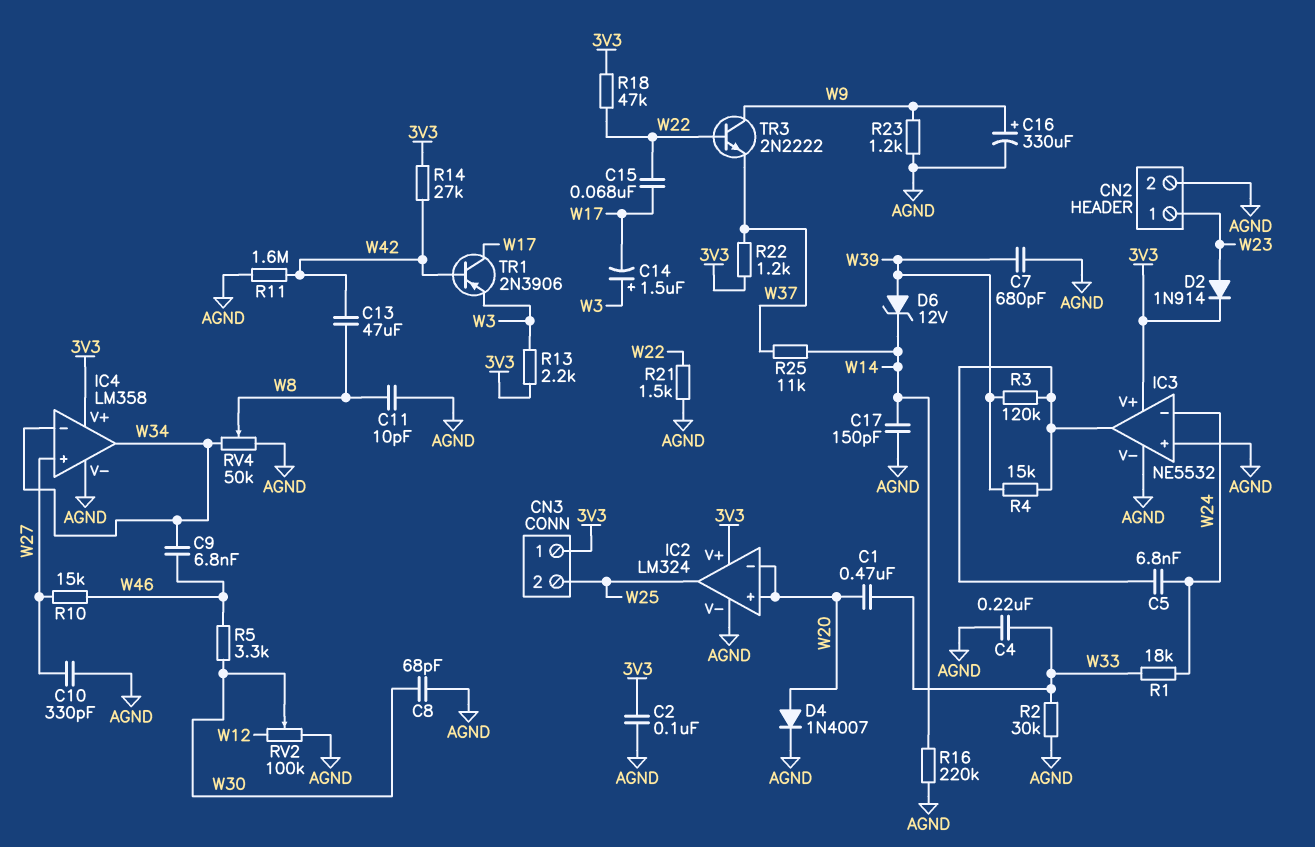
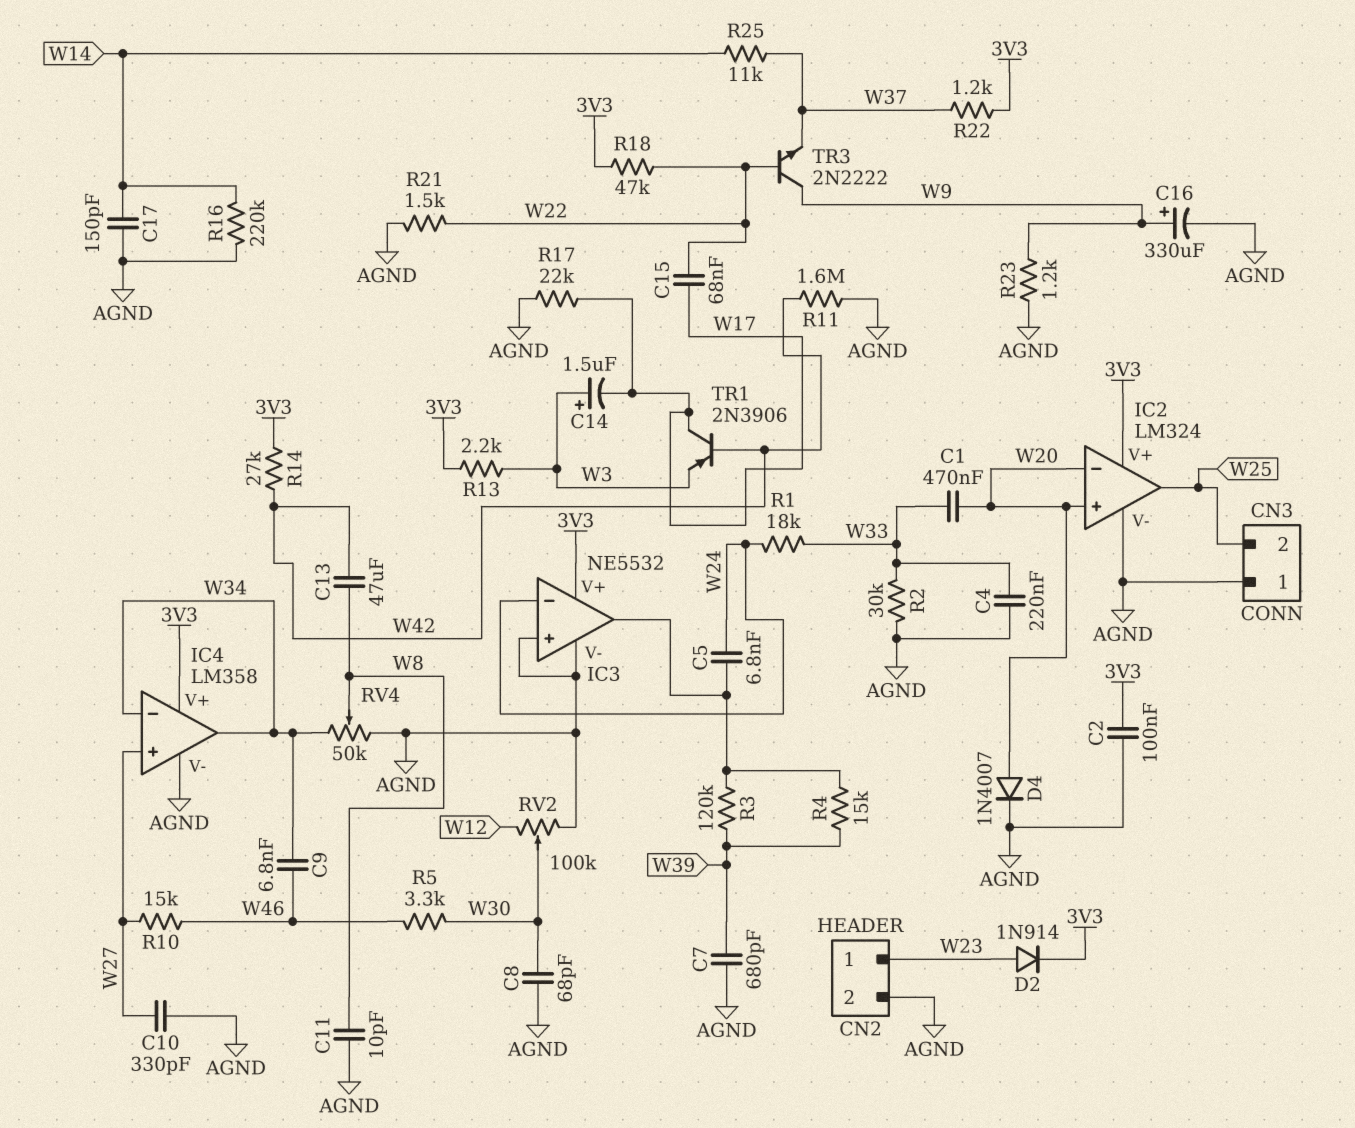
CN3 pin 1: 3V3 -> AGND
D6: zener 12V (A W39, K W14) -> none
R17: none -> 22k (AGND, W17)

